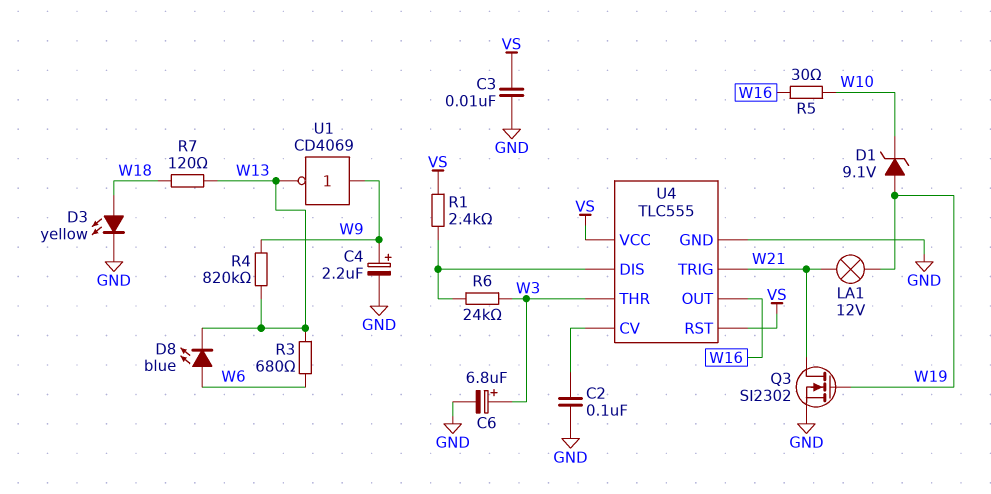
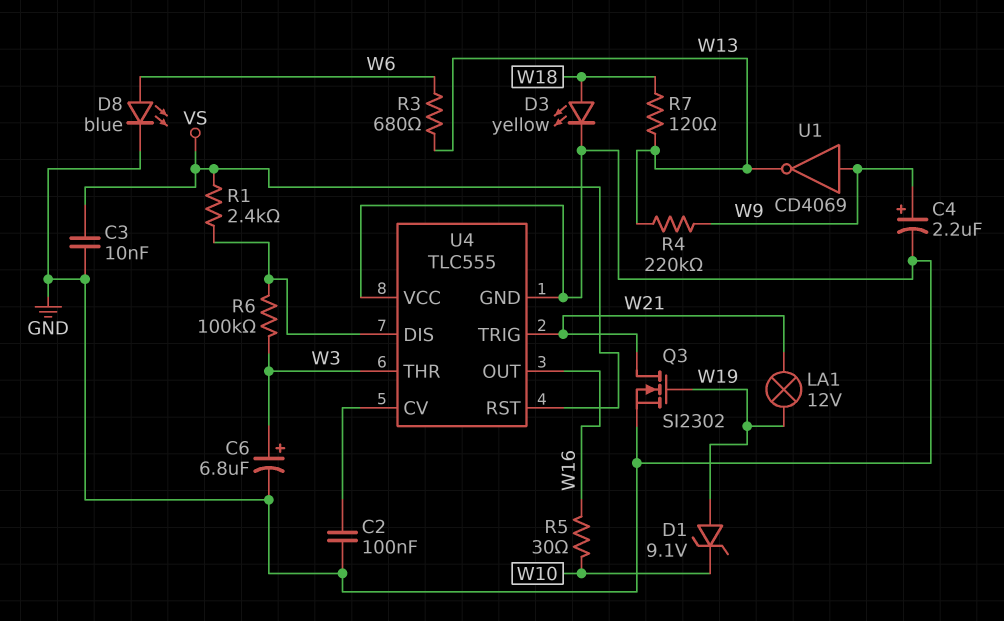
D8: LED blue (A W6, K W13) -> LED blue (A W6, K GND)
R4: 820k (W9, W13) -> 220k (W9, W13)
R6: 24k (U4/DIS, W3) -> 100k (U4/DIS, W3)
U4 pin VCC: VS -> GND

